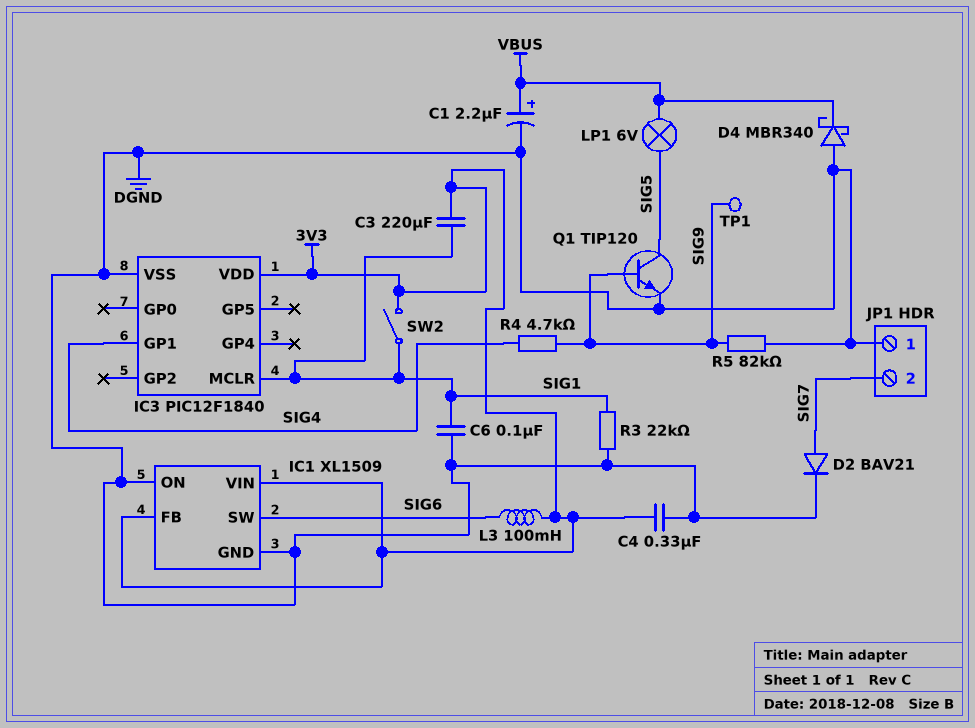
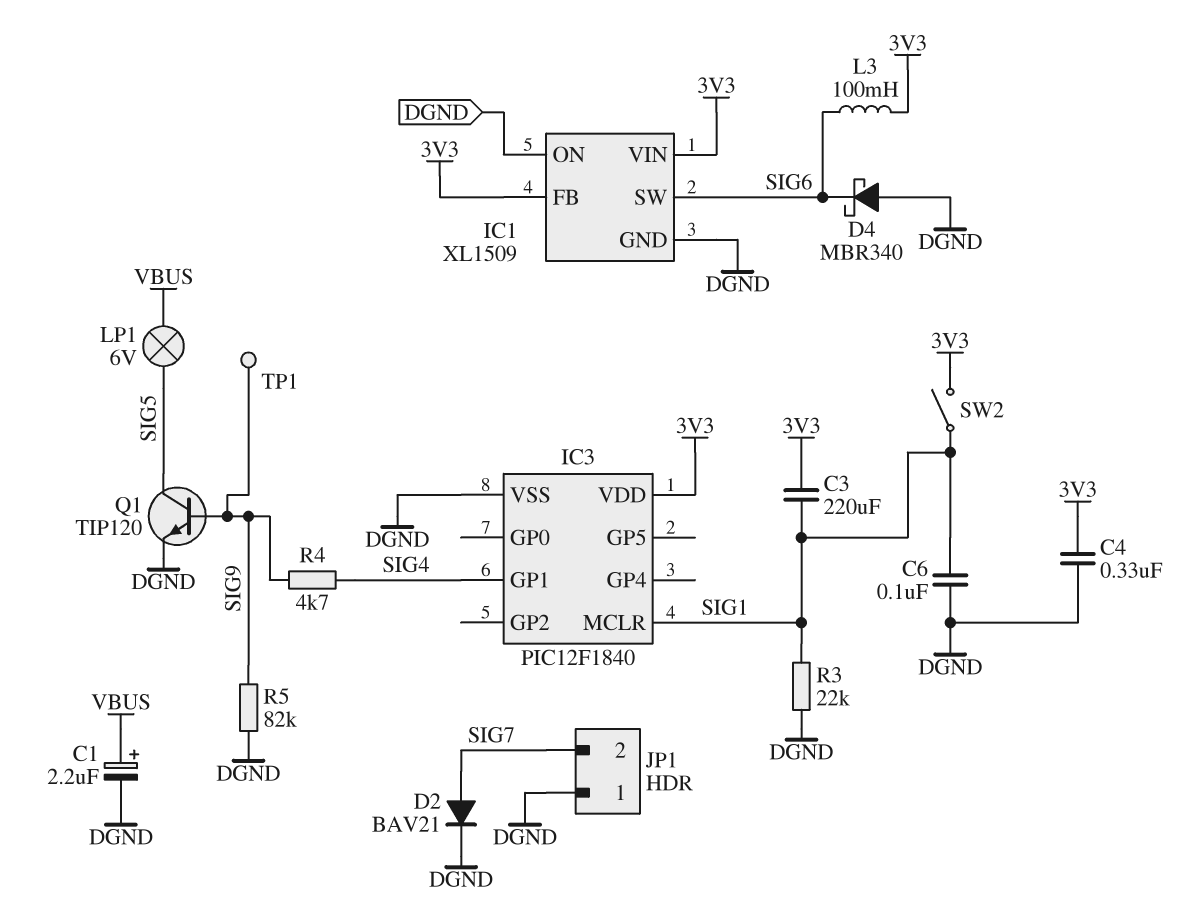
D4: schottky MBR340 (A DGND, K VBUS) -> schottky MBR340 (A DGND, K SIG6)

